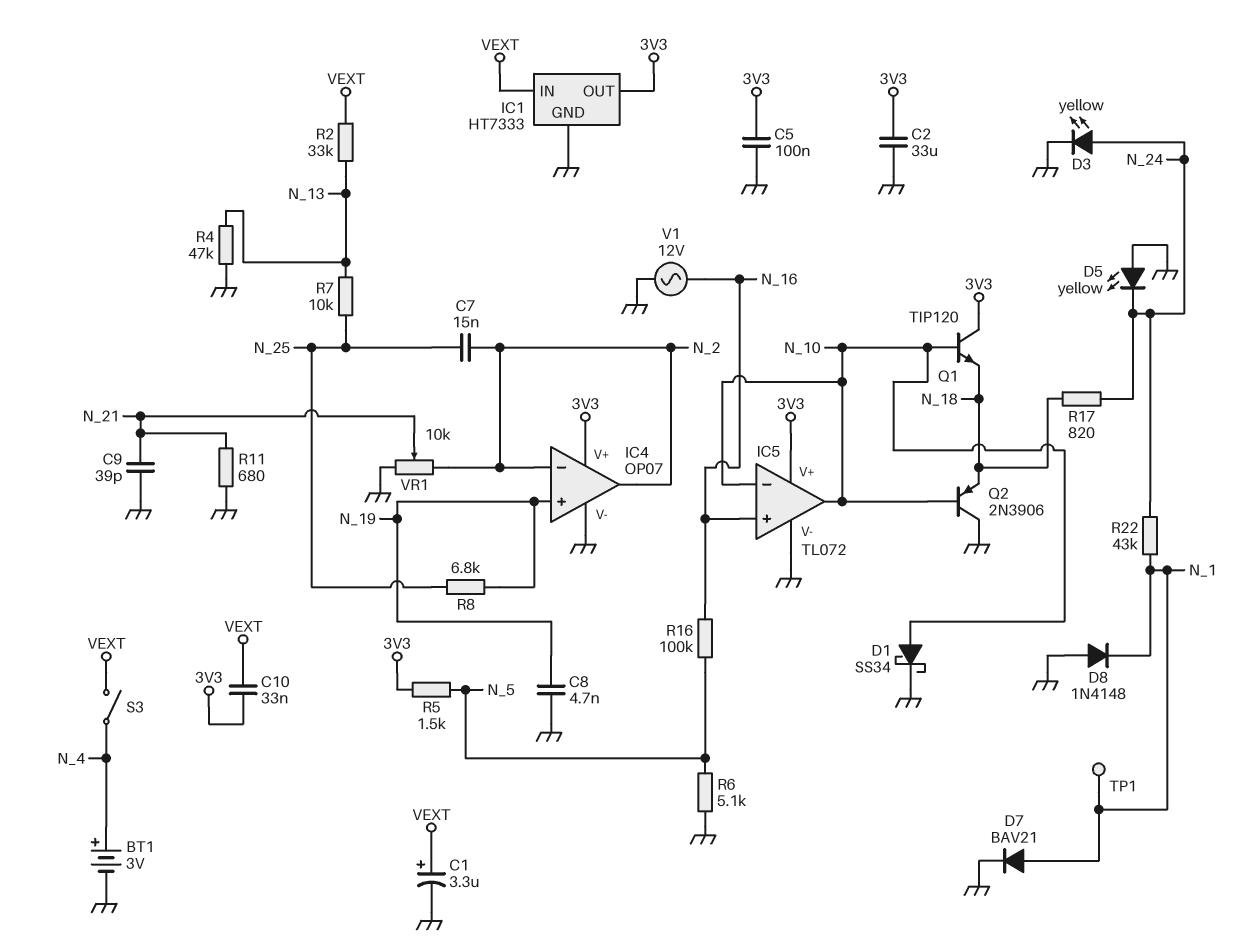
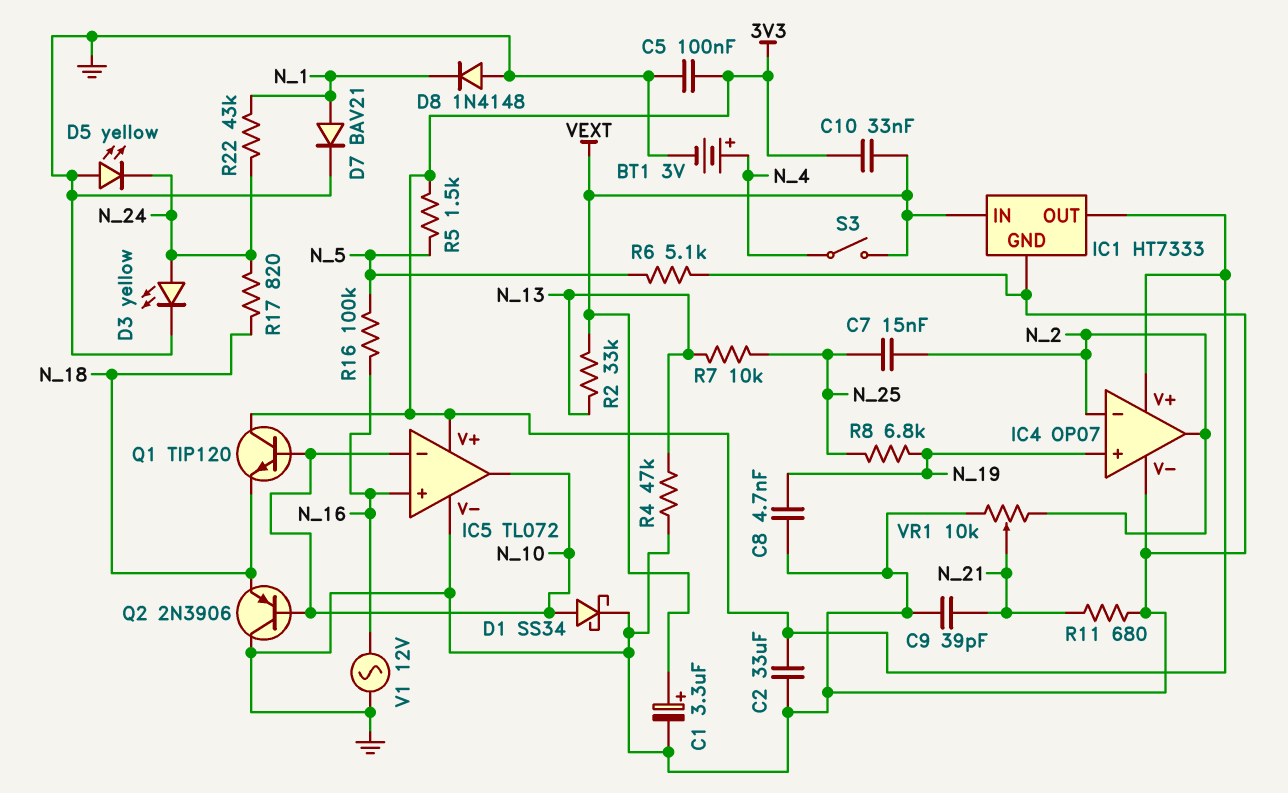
TP1: test point (N_1) -> none

